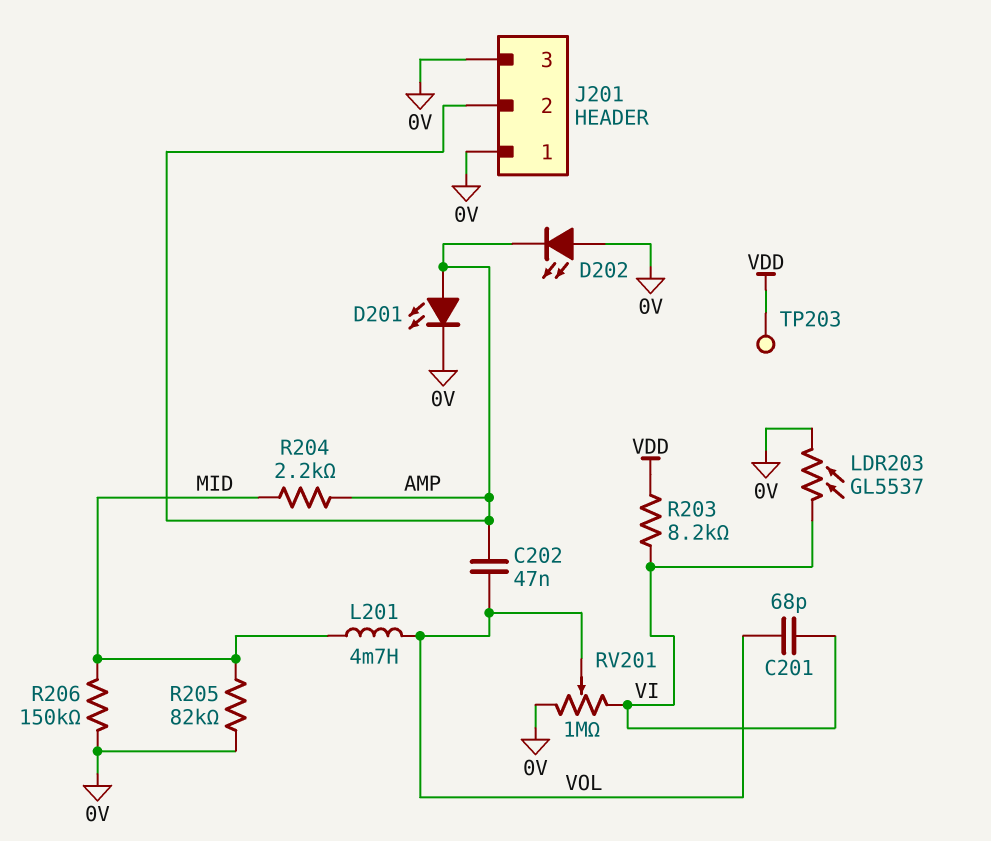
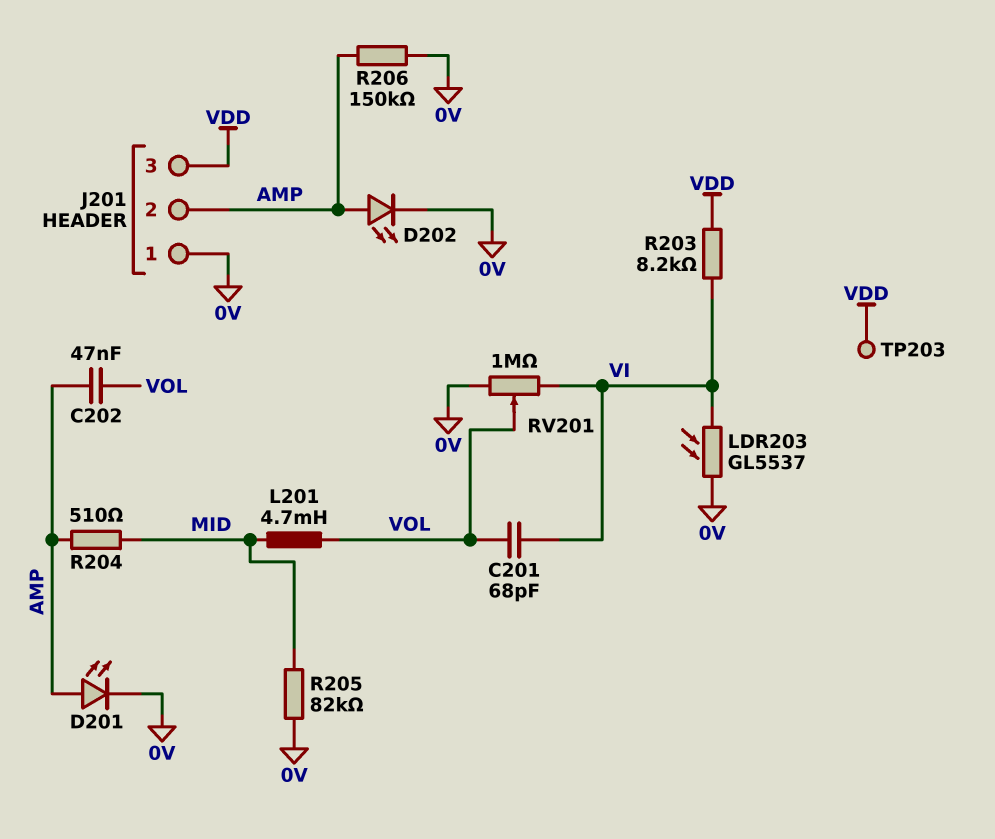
D202: LED (A 0V, K AMP) -> LED (A AMP, K 0V)
J201 pin 3: 0V -> VDD
R204: 2.2k (AMP, MID) -> 510 (AMP, MID)
R206: 150k (0V, MID) -> 150k (0V, AMP)

